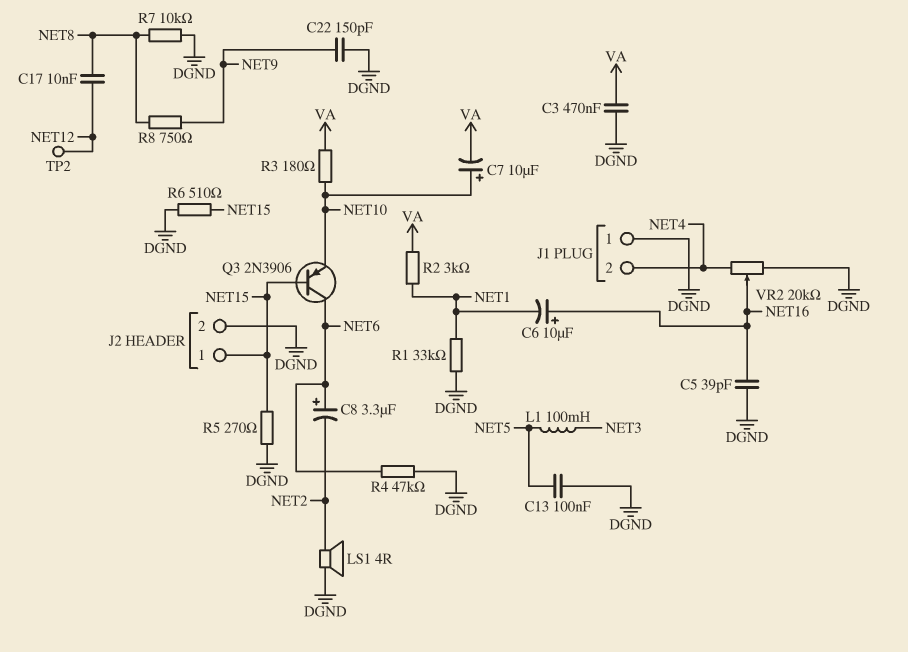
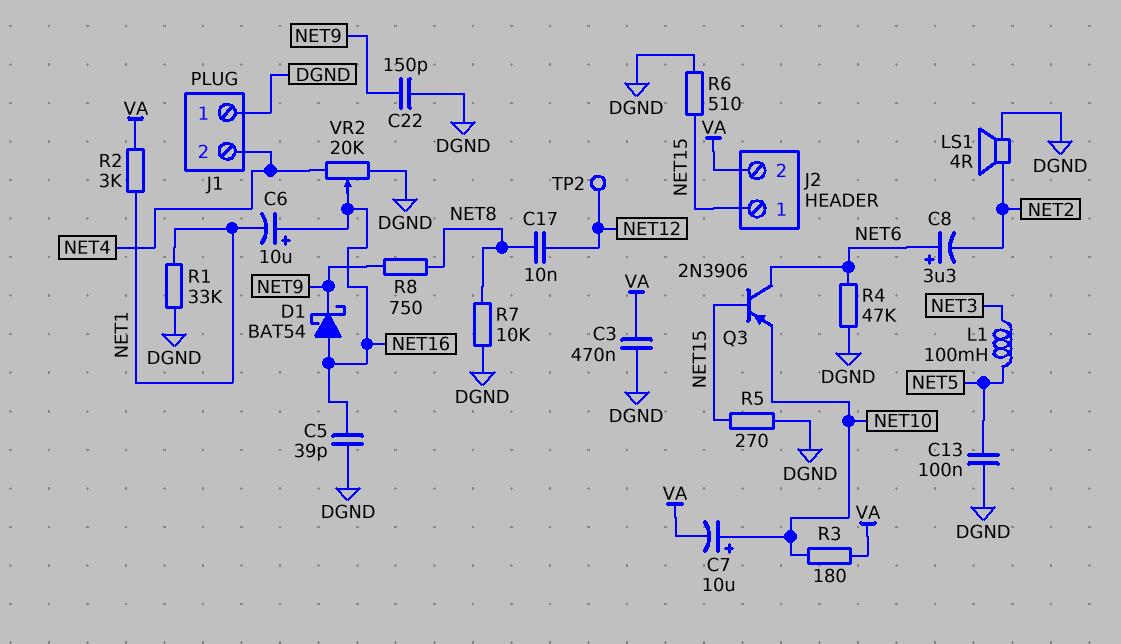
D1: none -> schottky BAT54 (A NET16, K NET9)
J2 pin 2: DGND -> VA

